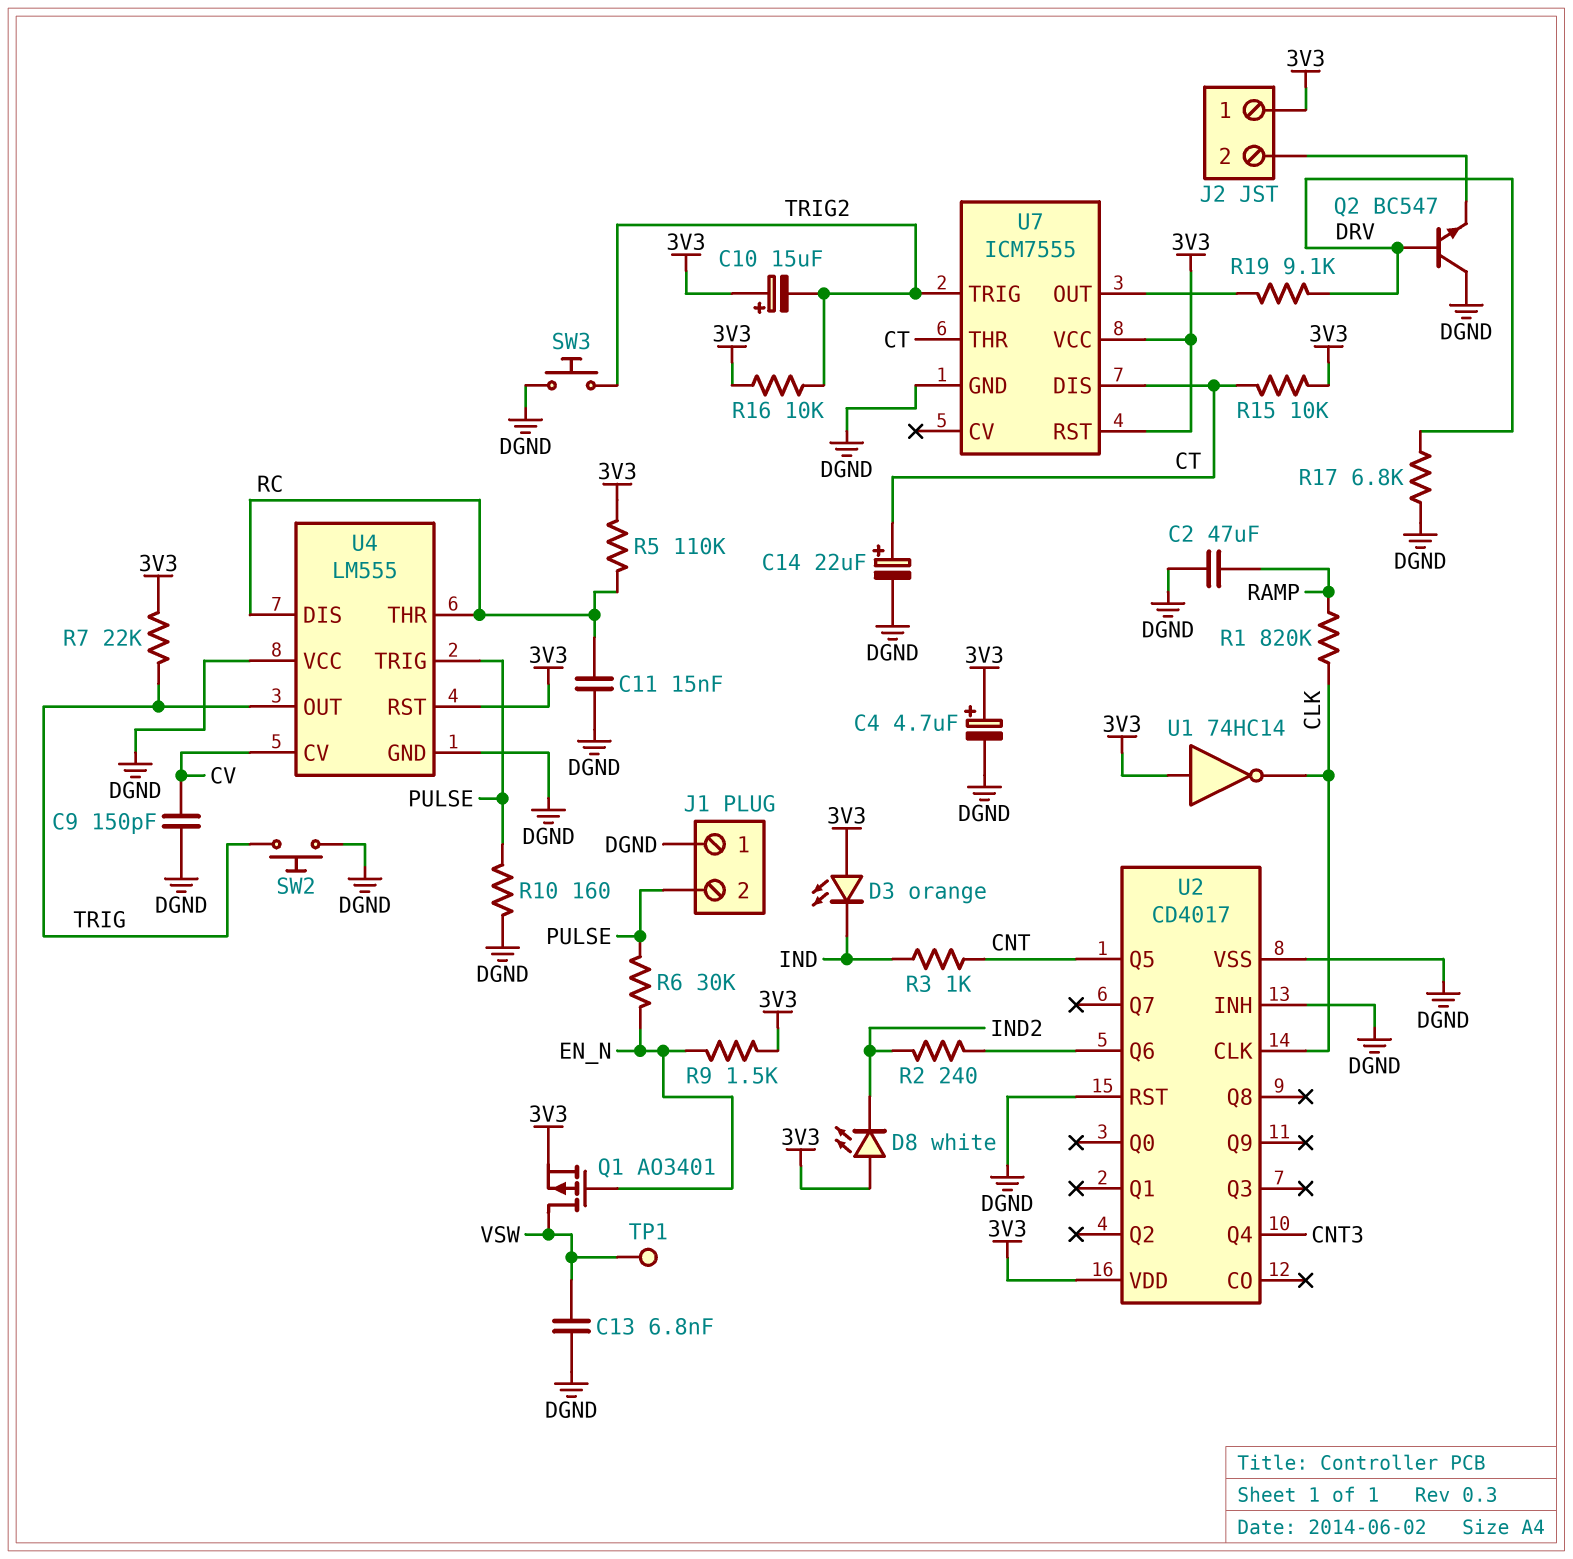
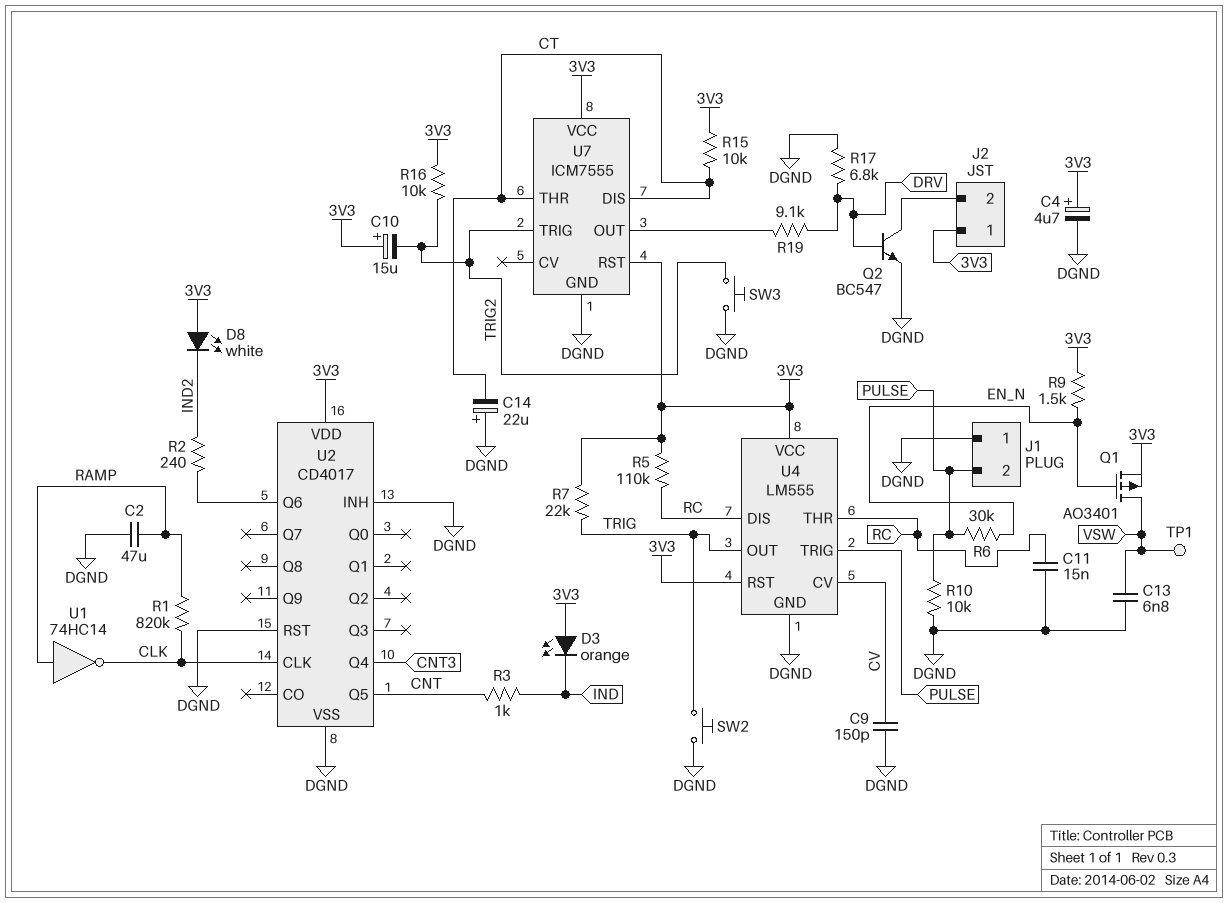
C14: 22uF (plus CT, minus DGND) -> 22uF (plus DGND, minus CT)
Q2: NPN BC547 (B DRV, C DGND, E J2/2) -> NPN BC547 (B DRV, C J2/2, E DGND)
R10: 160 (DGND, PULSE) -> 10k (DGND, PULSE)
U1: NOT 74HC14 (in 3V3, out CLK) -> NOT 74HC14 (in RAMP, out CLK)
U4 pin VCC: DGND -> 3V3

